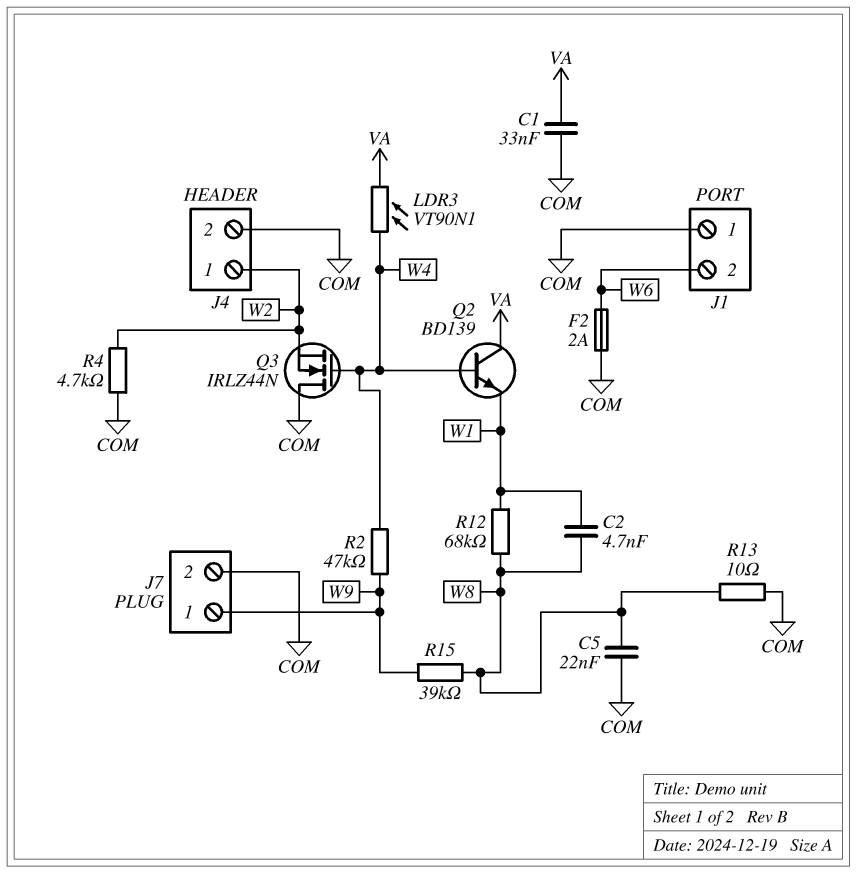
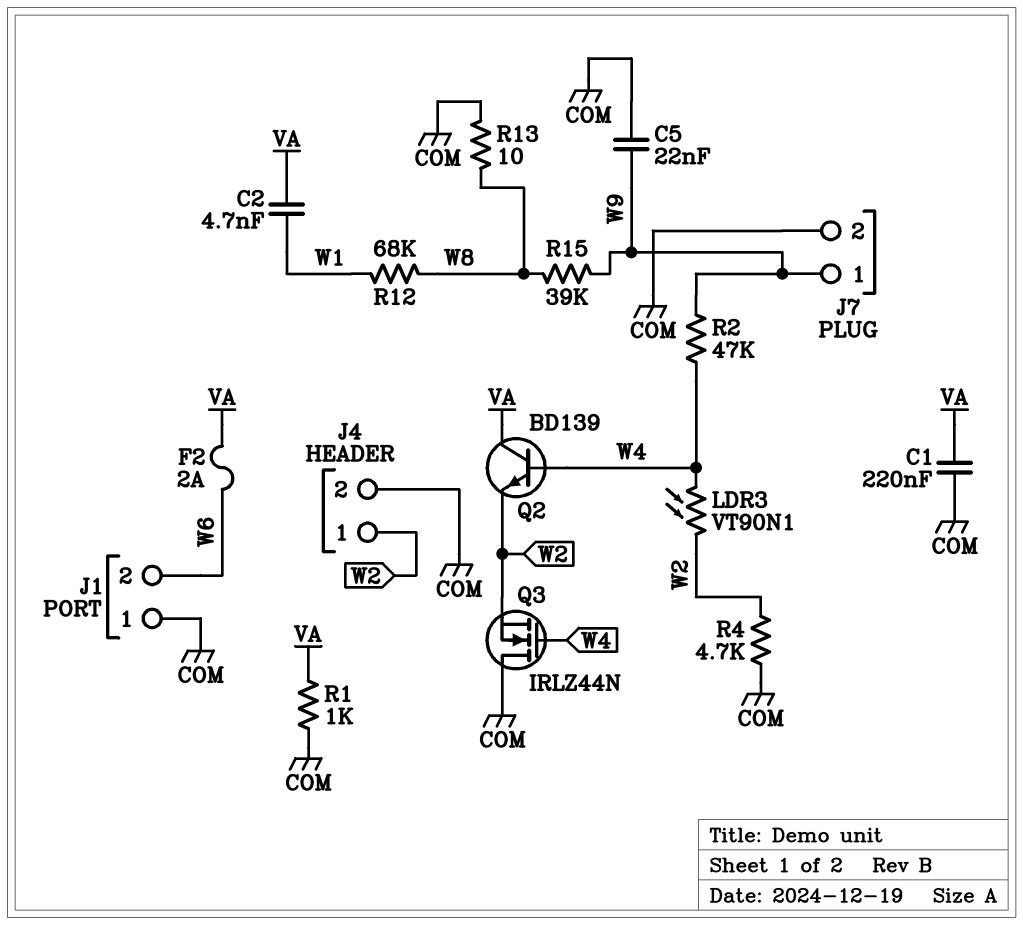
C1: 33nF (COM, VA) -> 220nF (COM, VA)
C2: 4.7nF (W1, W8) -> 4.7nF (VA, W1)
C5: 22nF (COM, W8) -> 22nF (COM, W9)
F2: 2A (COM, W6) -> 2A (VA, W6)
LDR3: VT90N1 (VA, W4) -> VT90N1 (W2, W4)
Q2: NPN BD139 (B W4, C VA, E W1) -> NPN BD139 (B W4, C VA, E W2)
R1: none -> 1k (COM, VA)

